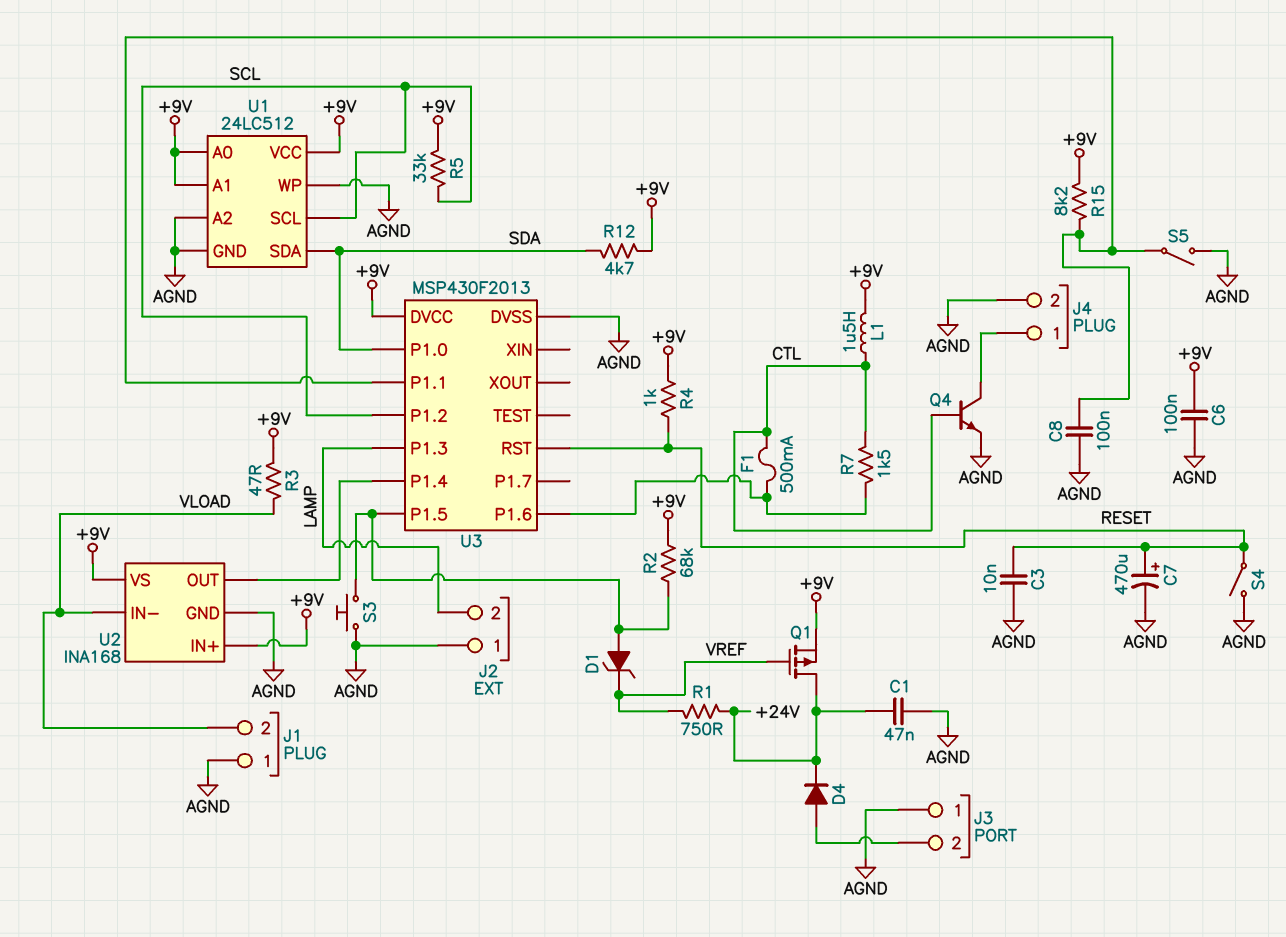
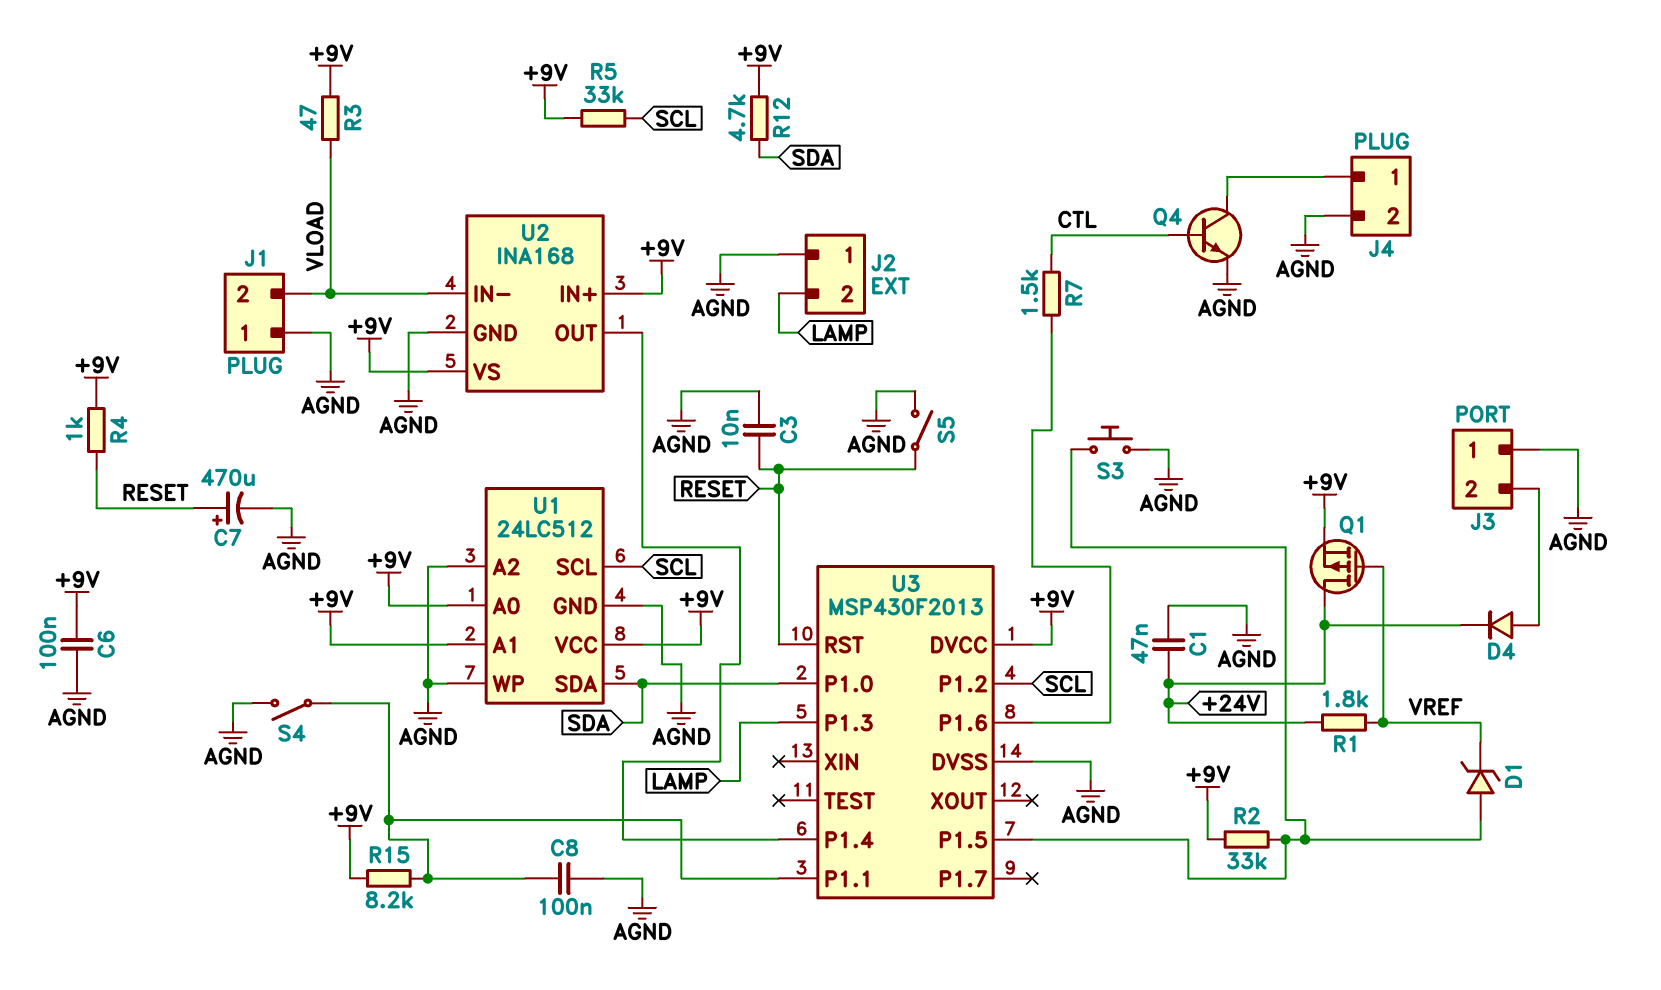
F1: 500mA (CTL, U3/P1.6) -> none
L1: 1.5uH (+9V, CTL) -> none
R1: 750 (+24V, VREF) -> 1.8k (+24V, VREF)
R2: 68k (+9V, U3/P1.5) -> 33k (+9V, U3/P1.5)
S4: switch (AGND, RESET) -> switch (AGND, U3/P1.1)
S5: switch (AGND, U3/P1.1) -> switch (AGND, RESET)

